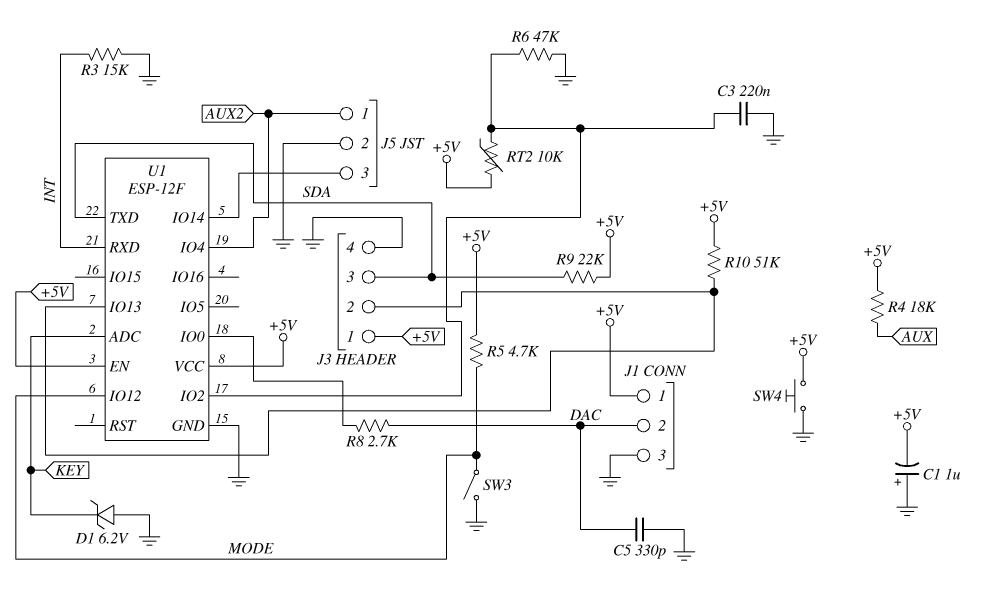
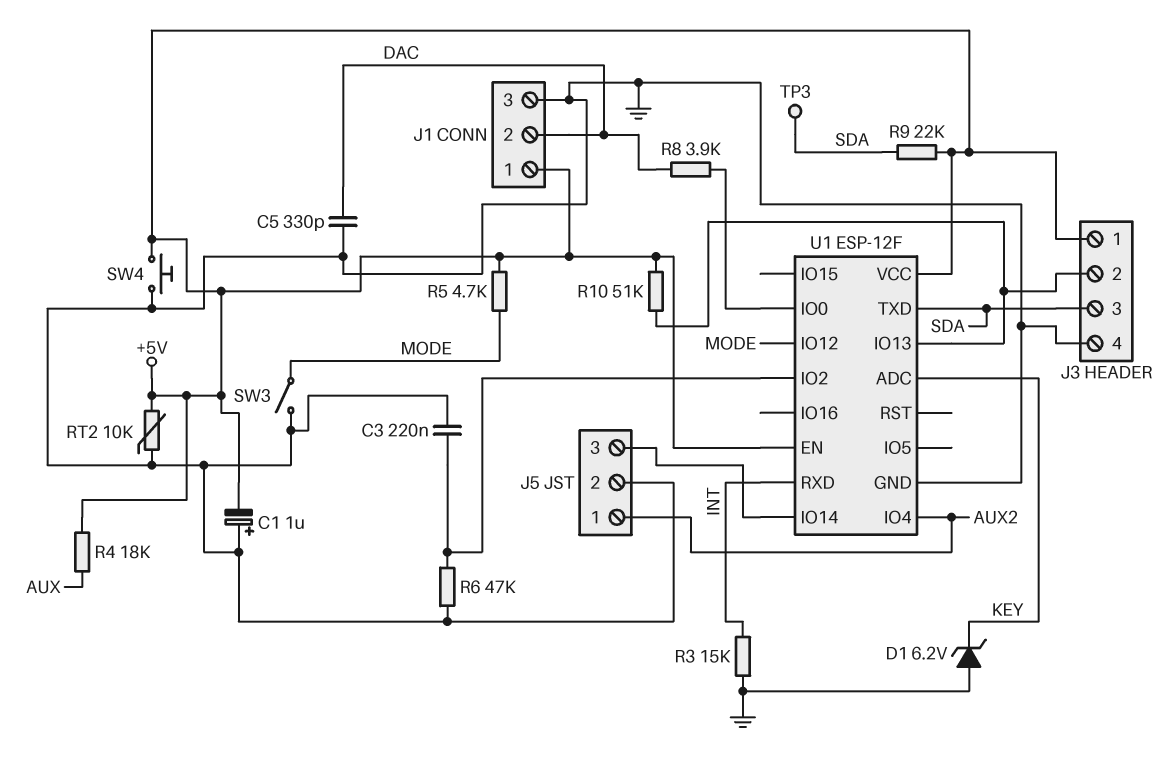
R8: 2.7k (DAC, U1/IO0) -> 3.9k (DAC, U1/IO0)
RT2: 10k (+5V, U1/IO2) -> 10k (+5V, GND)
TP3: none -> test point (SDA)

